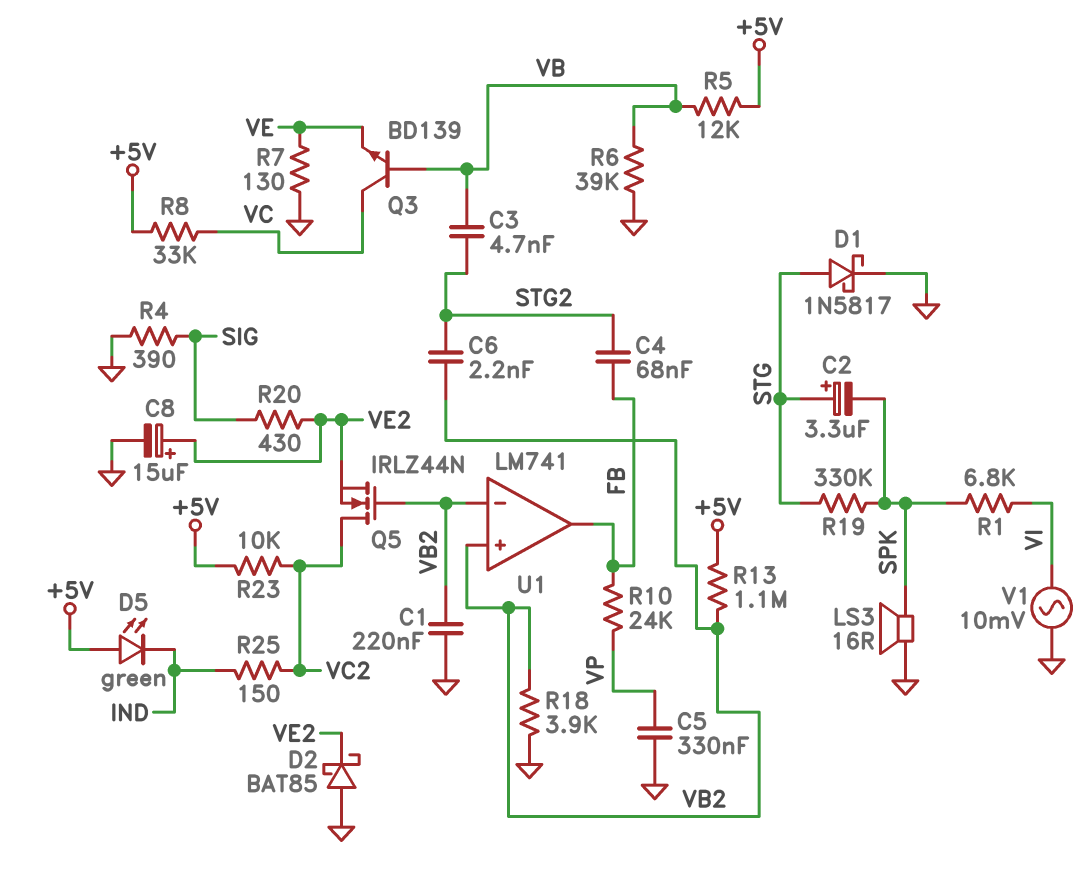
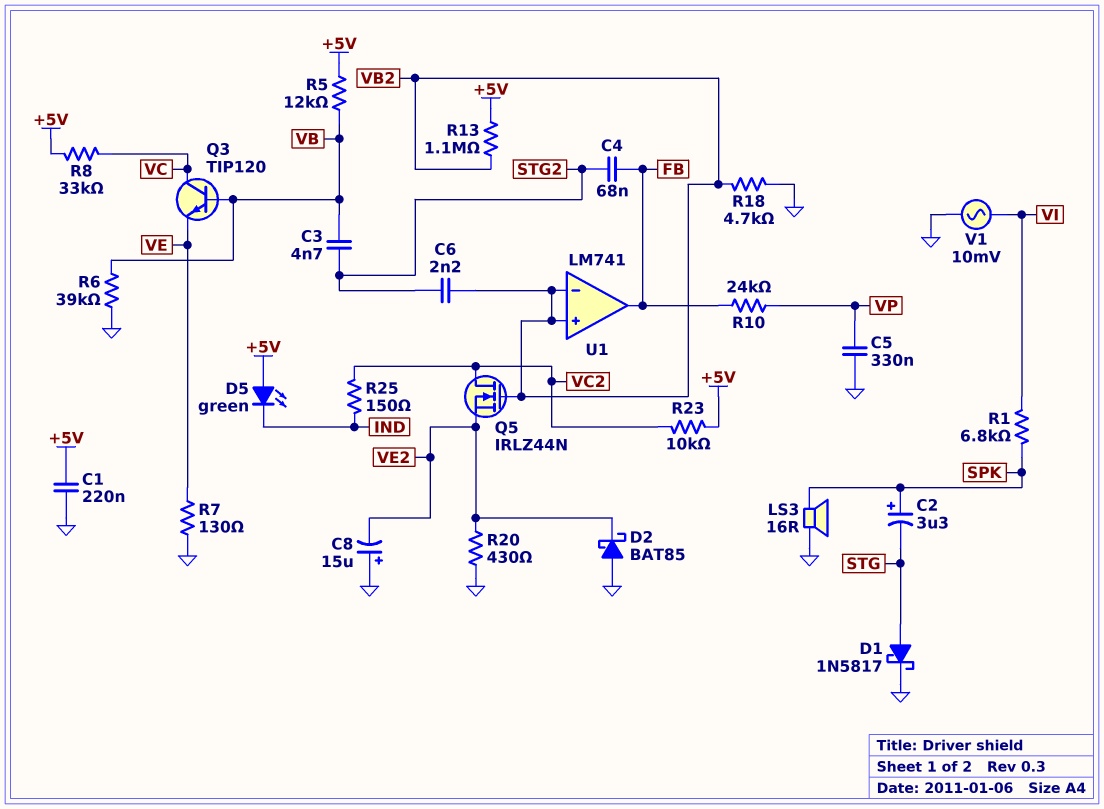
C1: 220nF (GND, VB2) -> 220nF (+5V, GND)
C2: 3.3uF (plus STG, minus SPK) -> 3.3uF (plus SPK, minus STG)
C8: 15uF (plus VE2, minus GND) -> 15uF (plus GND, minus VE2)
Q3: NPN BD139 (B VB, C VC, E VE) -> NPN TIP120 (B VB, C VC, E VE)
R4: 390 (GND, SIG) -> none
R18: 3.9k (GND, VB2) -> 4.7k (GND, VB2)
R19: 330k (SPK, STG) -> none
R20: 430 (SIG, VE2) -> 430 (GND, VE2)

